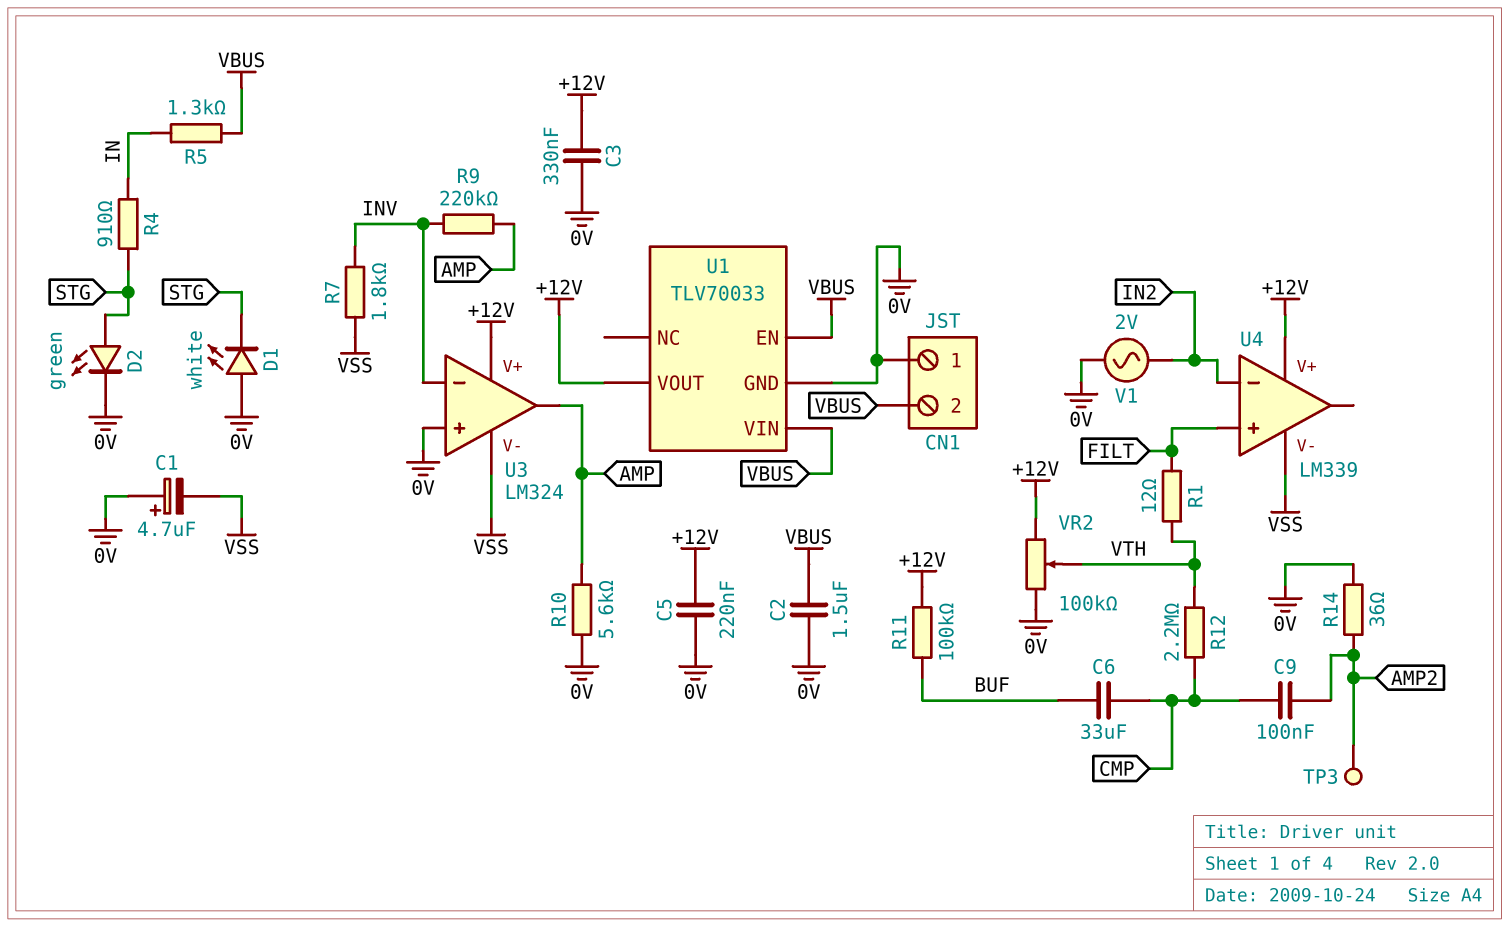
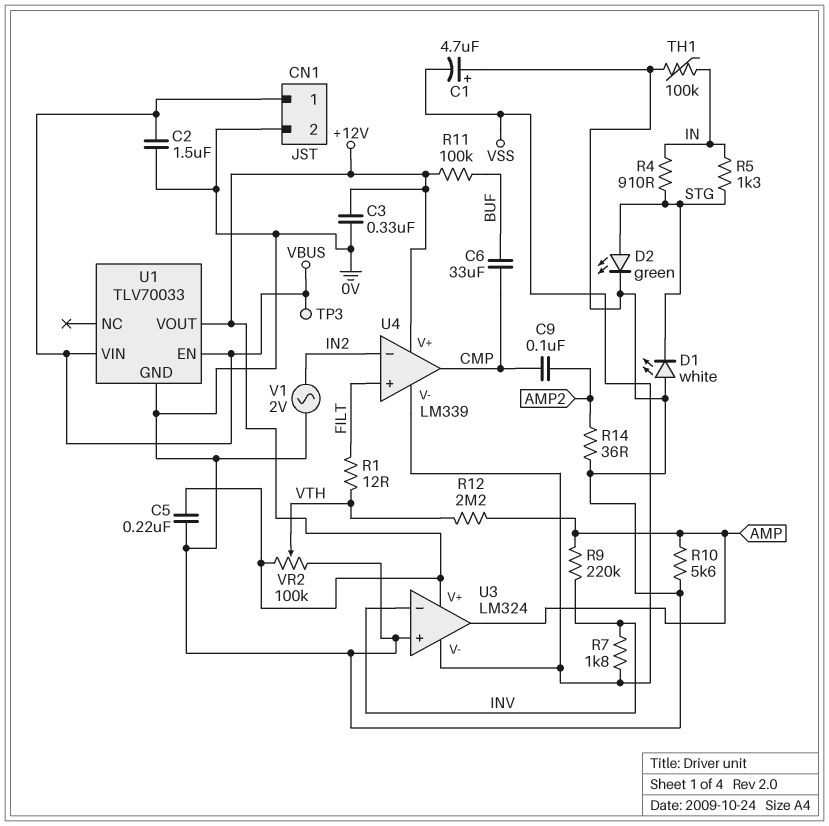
CN1 pin 1: 0V -> VBUS
CN1 pin 2: VBUS -> 0V
R5: 1.3k (IN, VBUS) -> 1.3k (IN, STG)
R12: 2.2M (CMP, VTH) -> 2.2M (AMP, VTH)
TH1: none -> 100k (0V, IN)
TP3: test point (AMP2) -> test point (VBUS)
U4 pin out: none -> CMP

